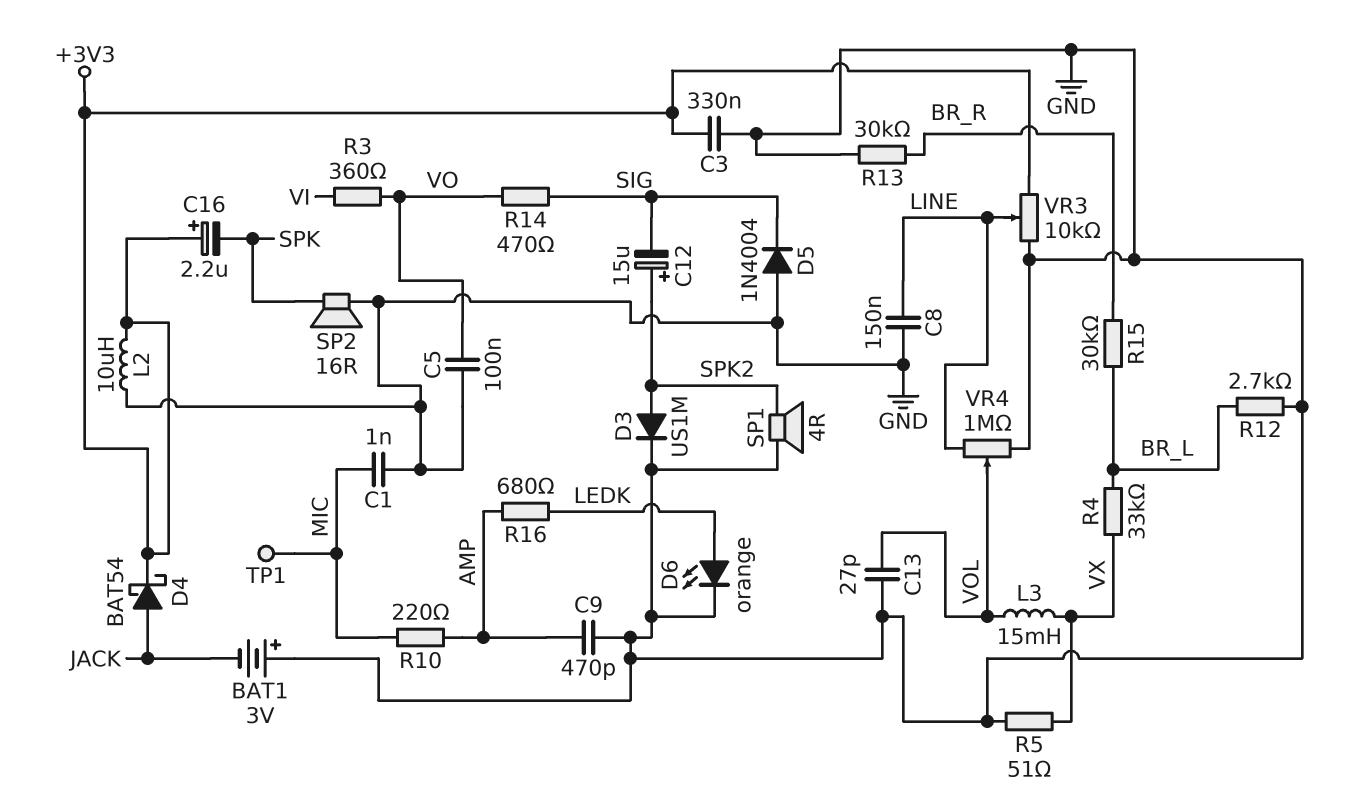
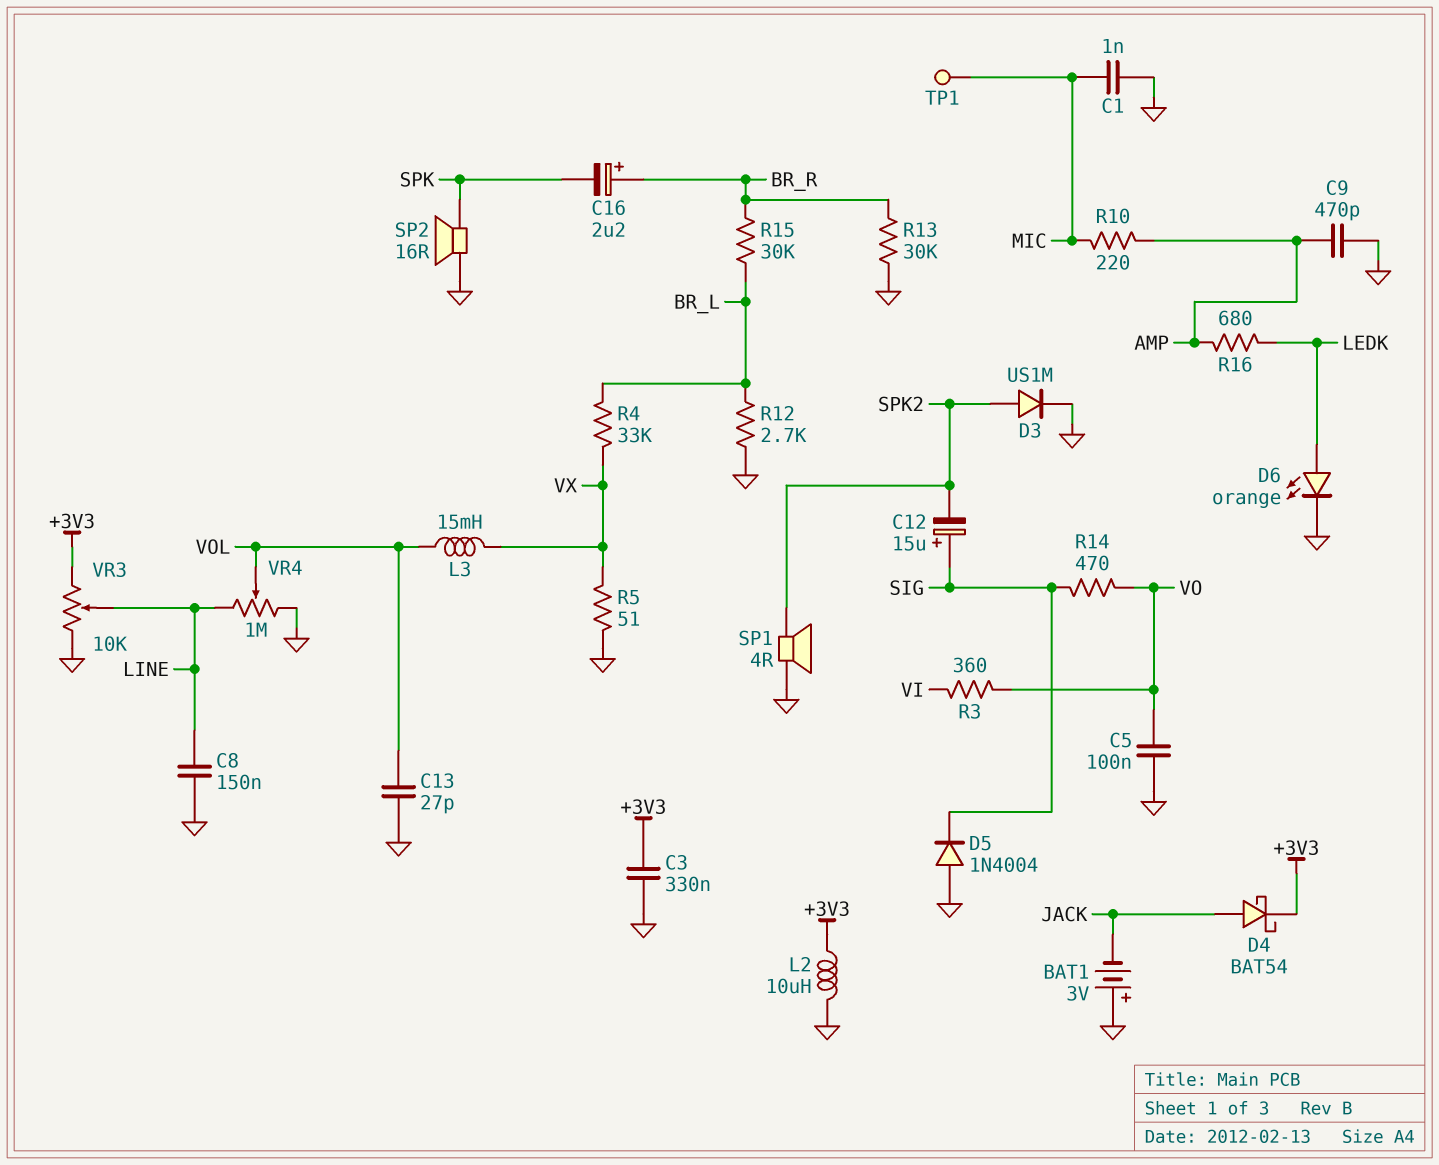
C12: 15uF (plus SPK2, minus SIG) -> 15uF (plus SIG, minus SPK2)
C16: 2.2uF (plus +3V3, minus SPK) -> 2.2uF (plus BR_R, minus SPK)

